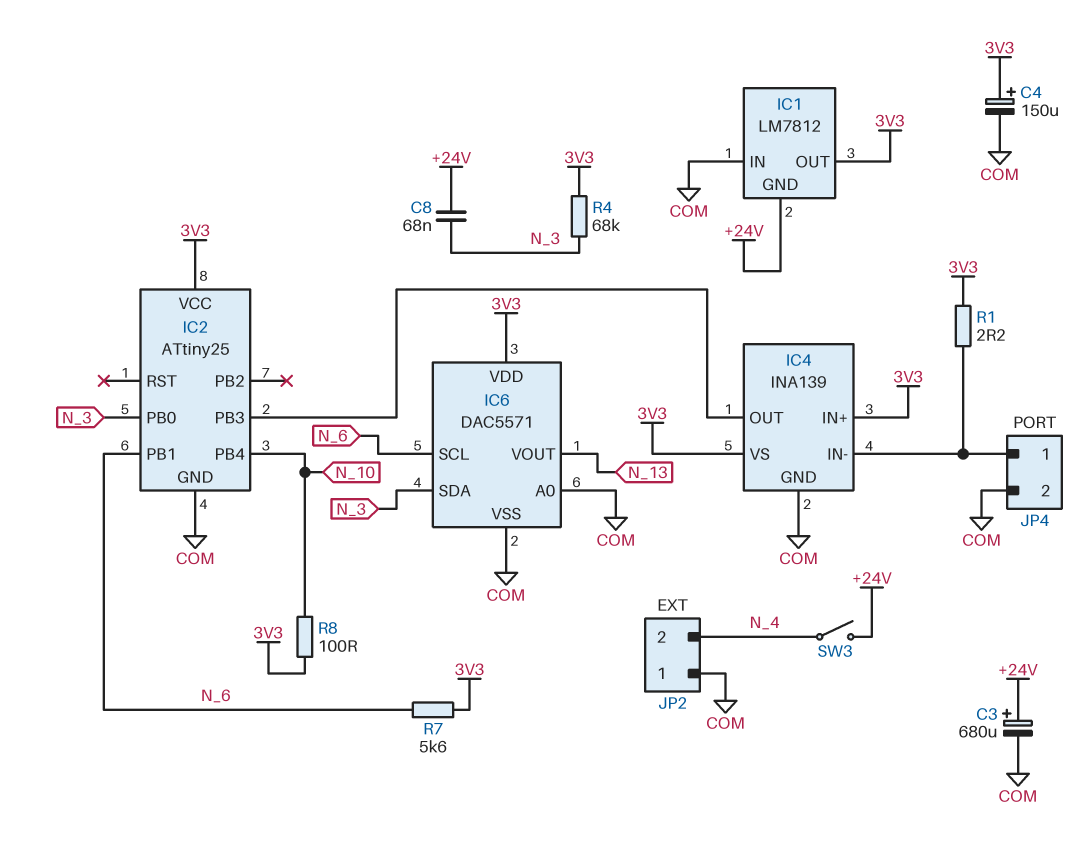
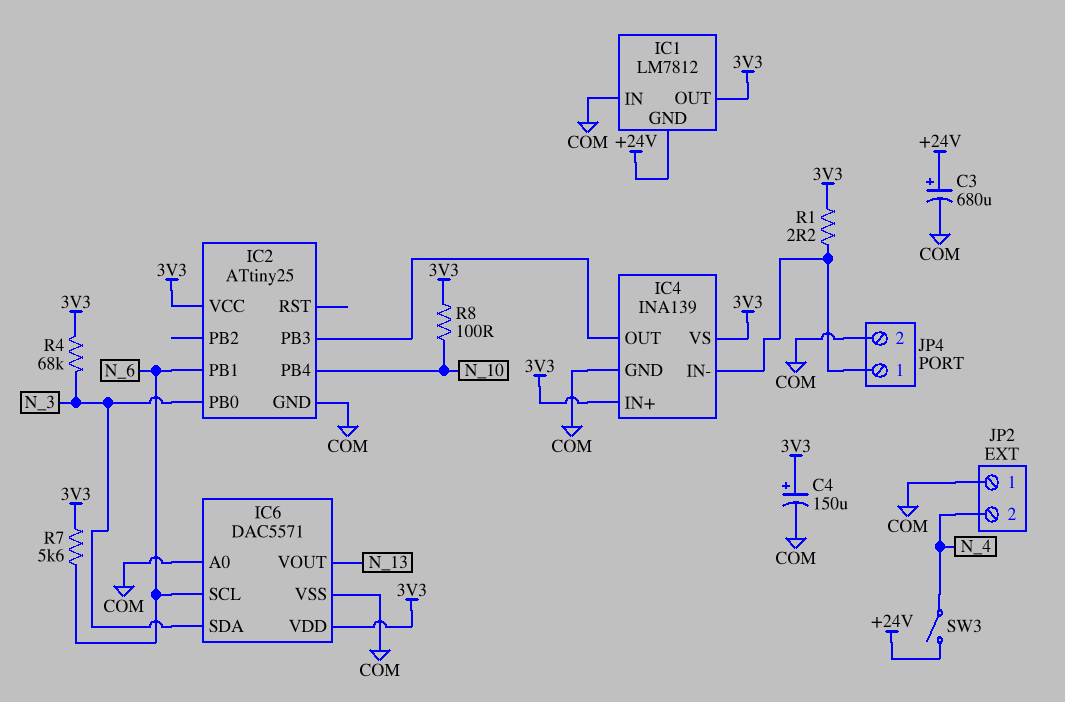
C8: 68nF (+24V, N_3) -> none

